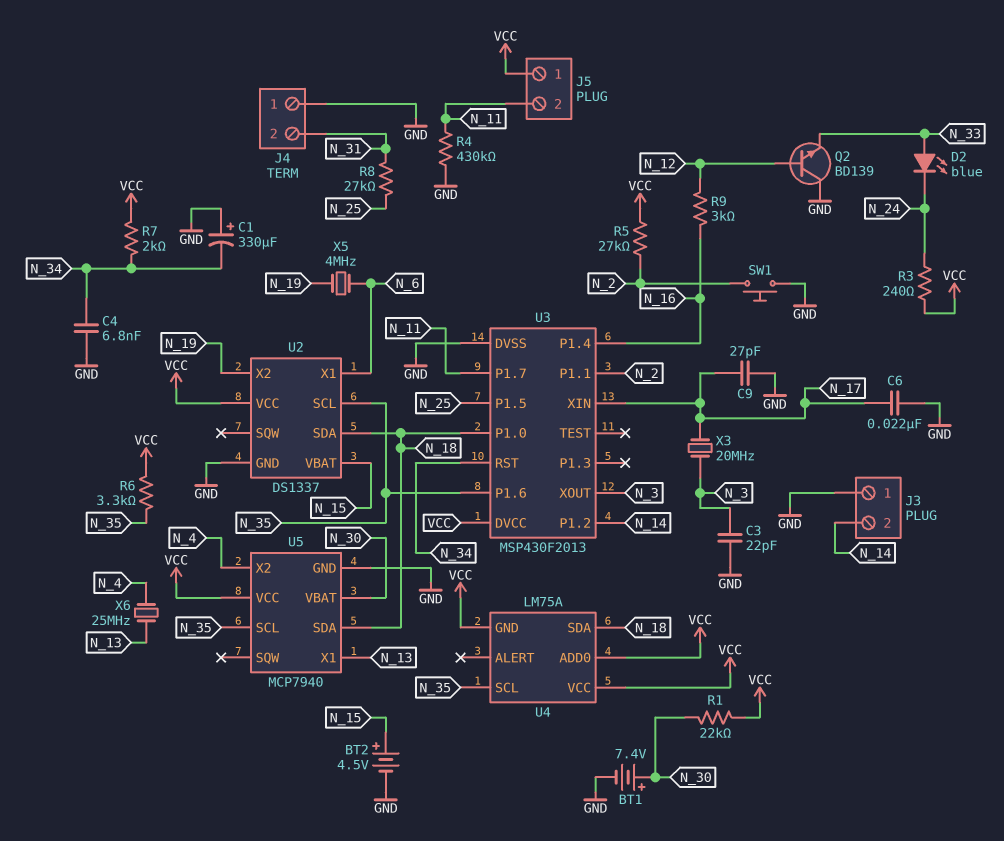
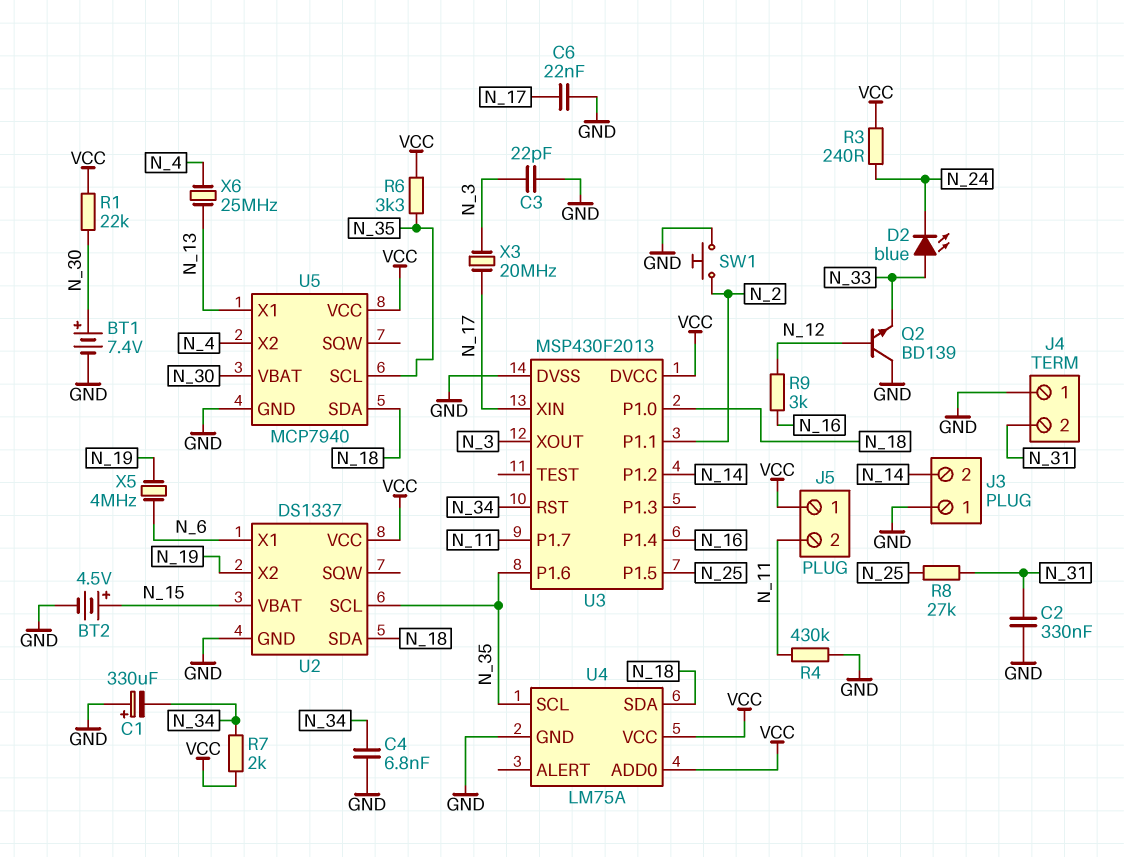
C2: none -> 330nF (GND, N_31)
C9: 27pF (GND, N_17) -> none
R5: 27k (N_2, VCC) -> none
U4 pin GND: VCC -> GND

